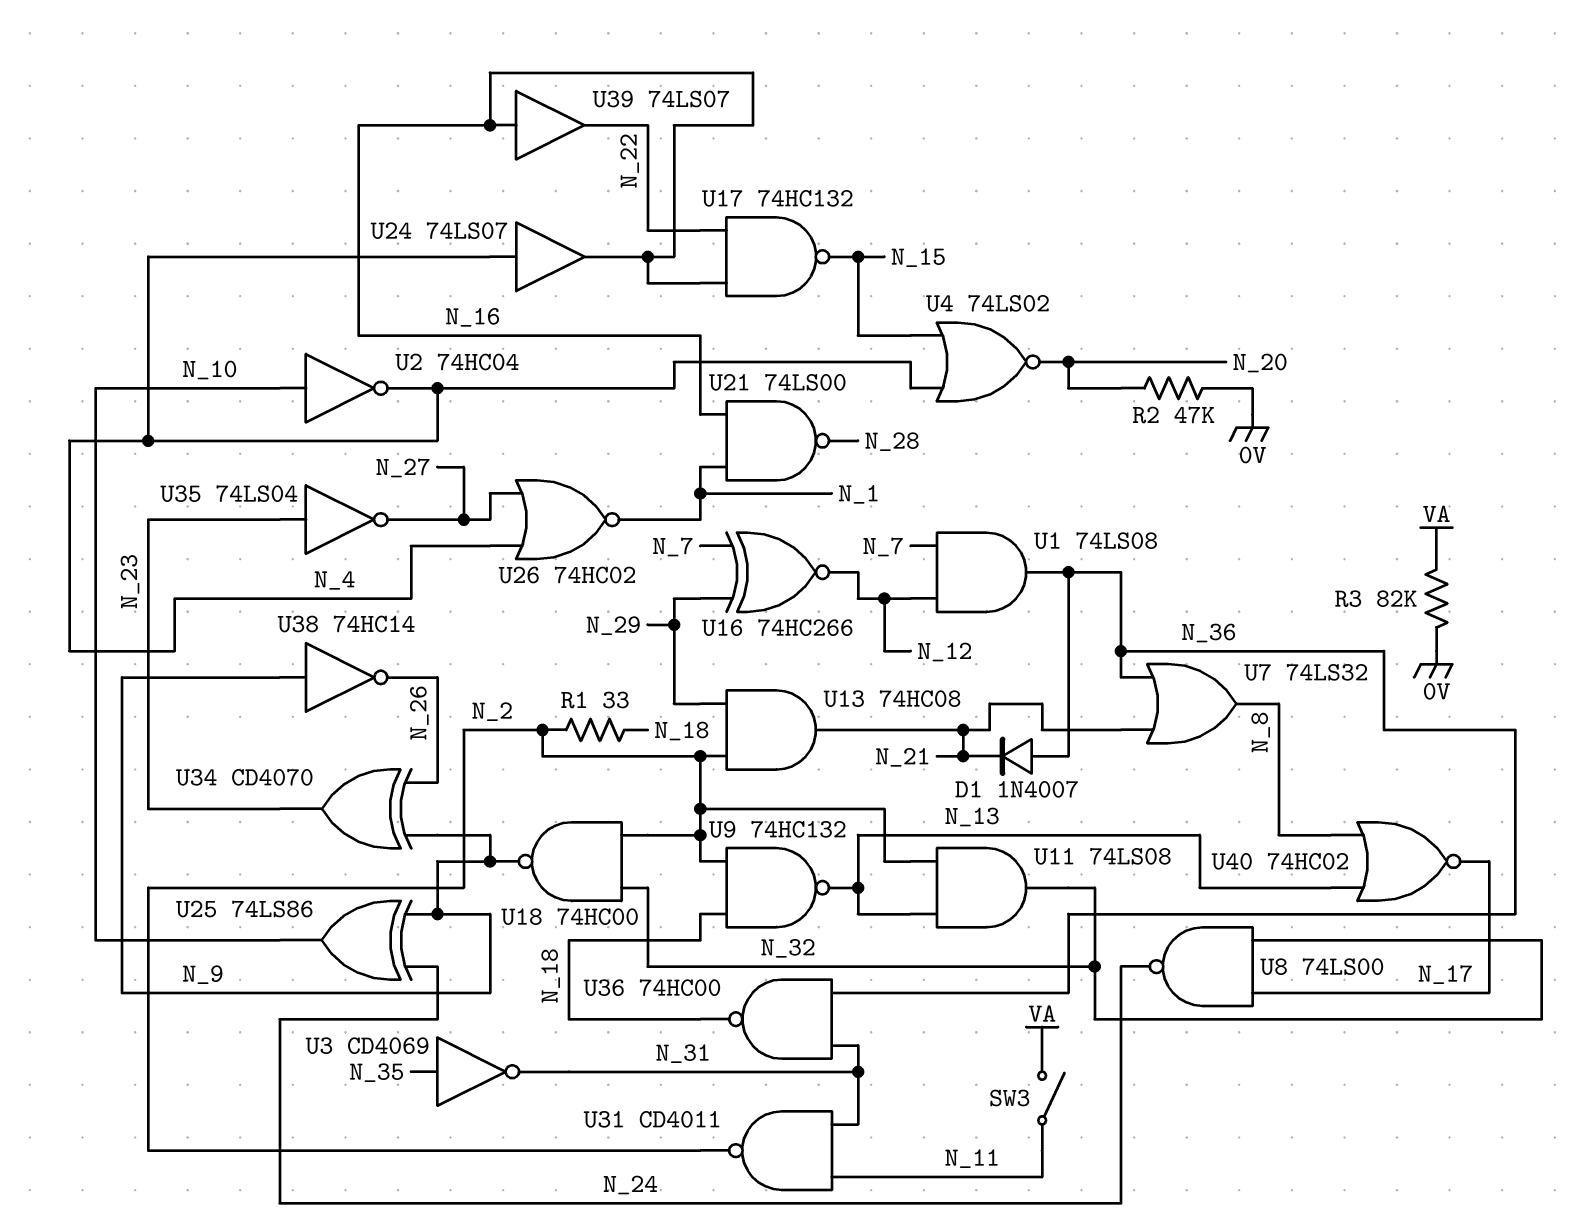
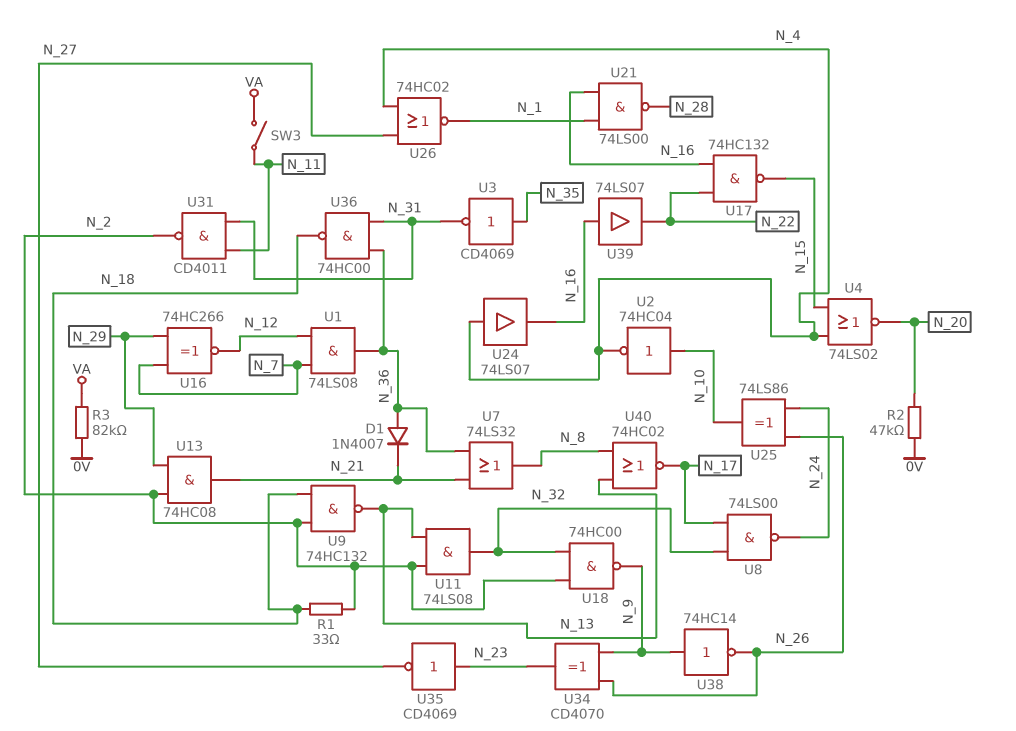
U25: XOR 74LS86 (in N_9, in N_24, out N_10) -> XOR 74LS86 (in N_24, in N_26, out N_10)
U35: NOT 74LS04 (in N_23, out N_27) -> NOT CD4069 (in N_23, out N_27)

